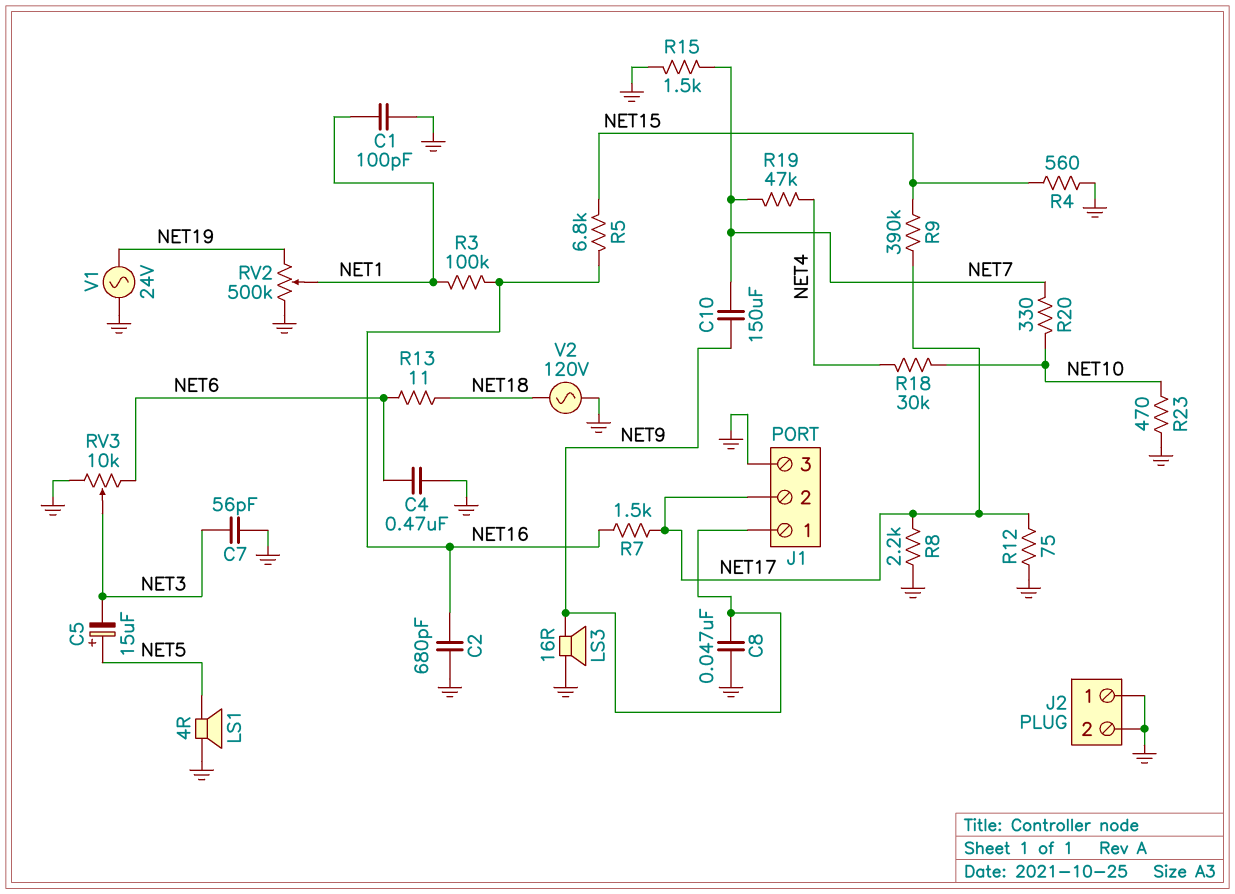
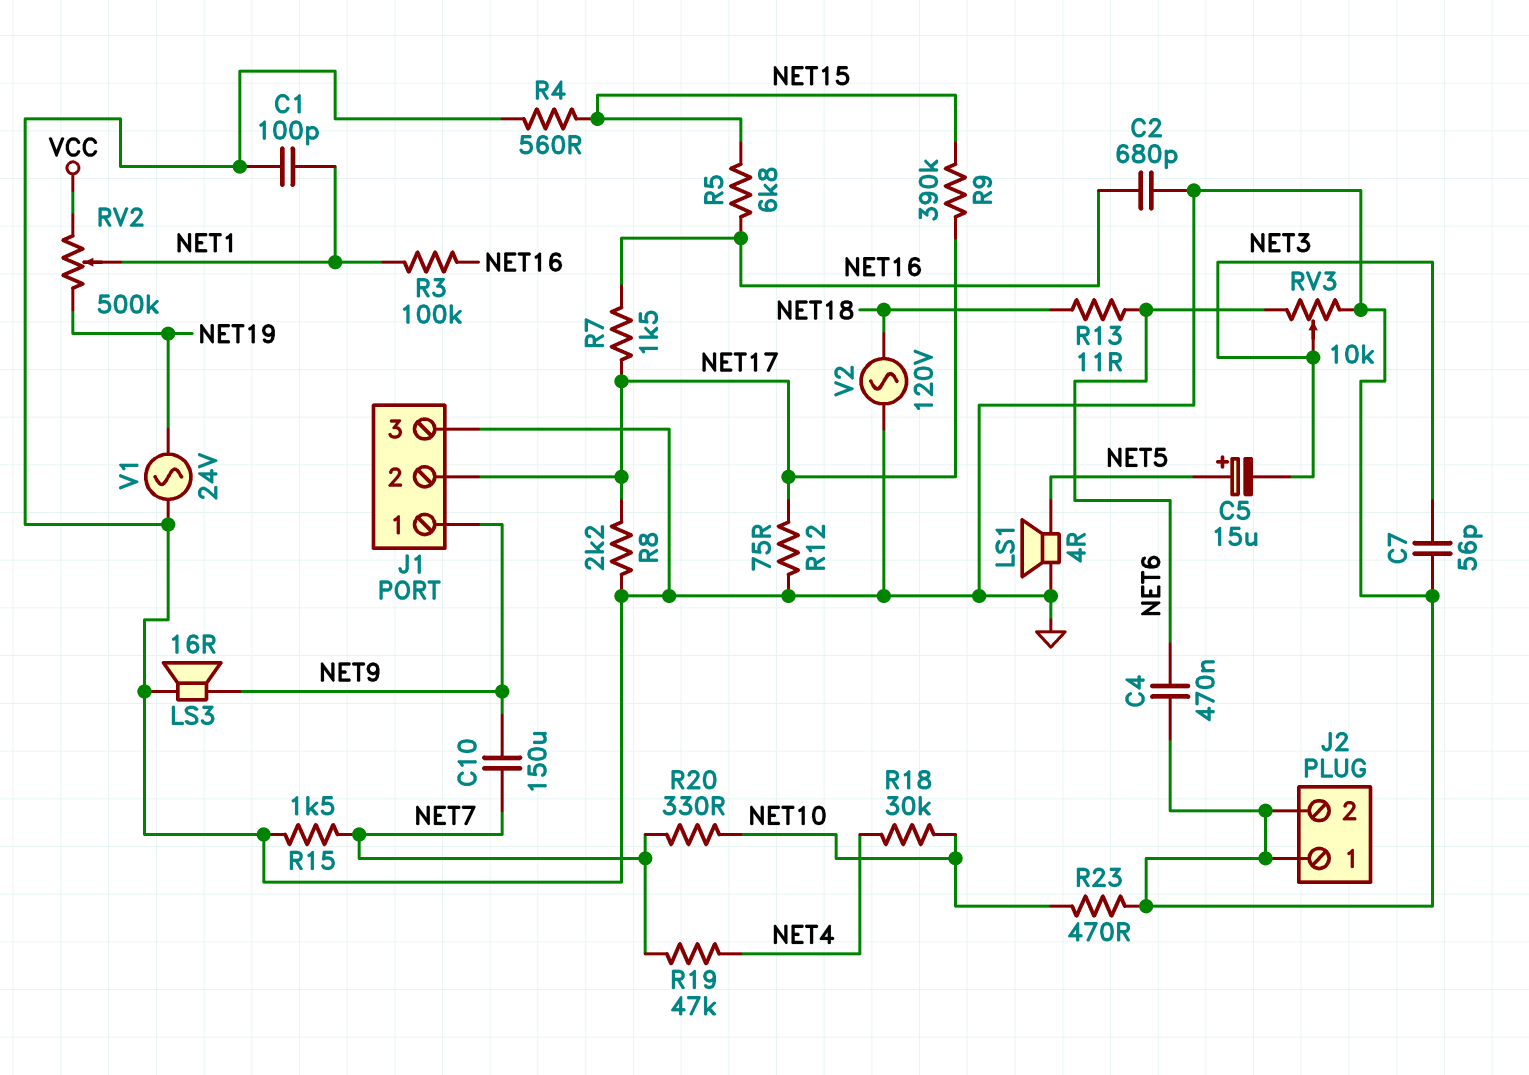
C8: 47nF (GND, NET9) -> none
RV2: 500k (GND, NET19, wiper NET1) -> 500k (NET19, VCC, wiper NET1)

